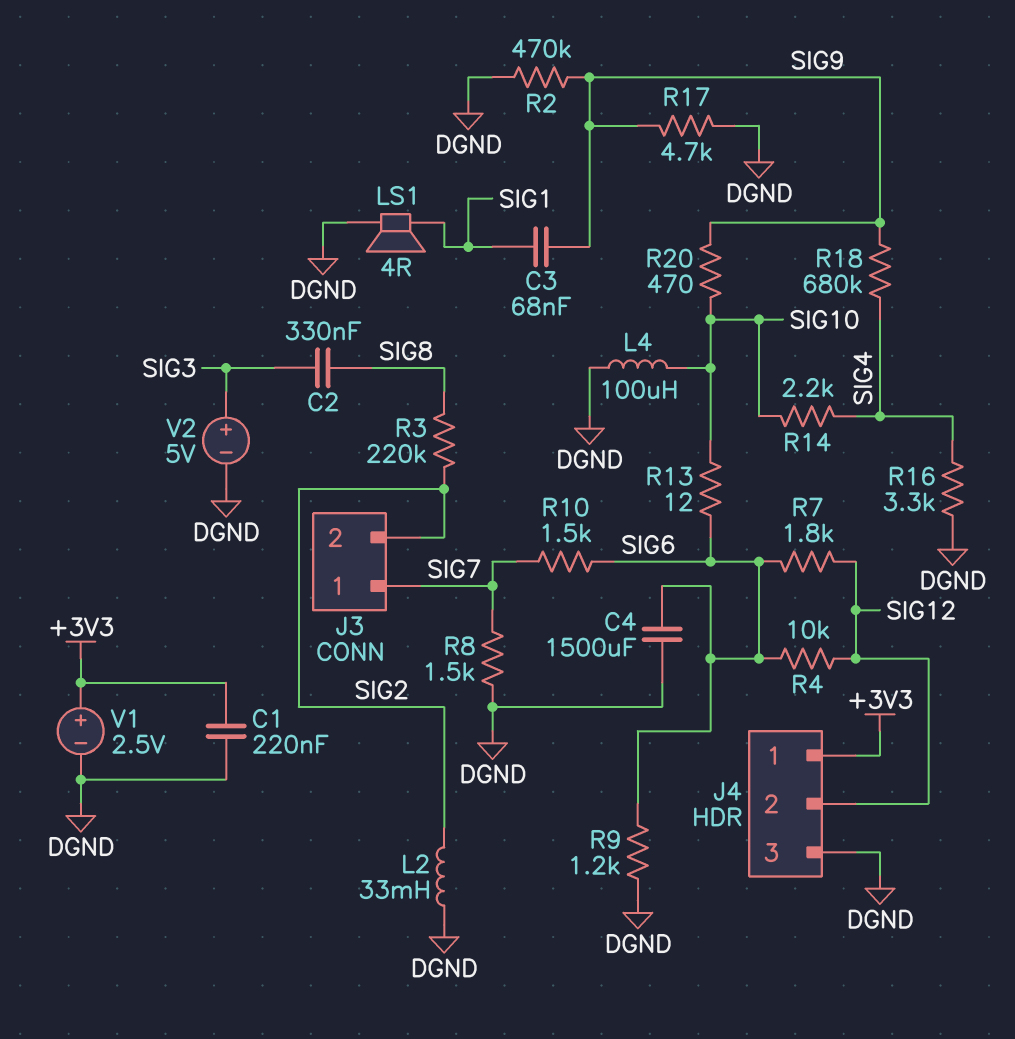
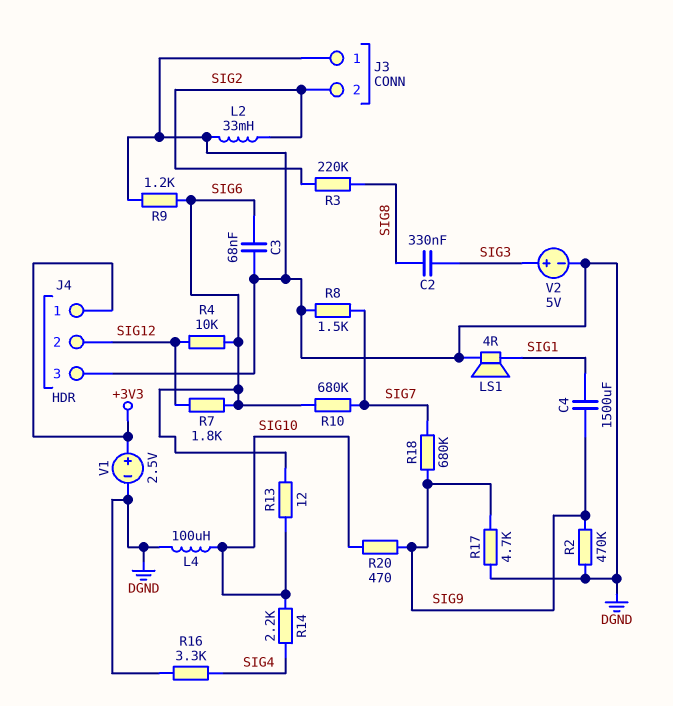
C1: 220nF (+3V3, DGND) -> none
C3: 68nF (SIG1, SIG9) -> 68nF (DGND, SIG6)
C4: 1500uF (DGND, SIG6) -> 1500uF (SIG1, SIG9)
J3 pin 1: SIG7 -> DGND
R10: 1.5k (SIG6, SIG7) -> 680k (SIG6, SIG7)
R18: 680k (SIG4, SIG9) -> 680k (SIG7, SIG9)

